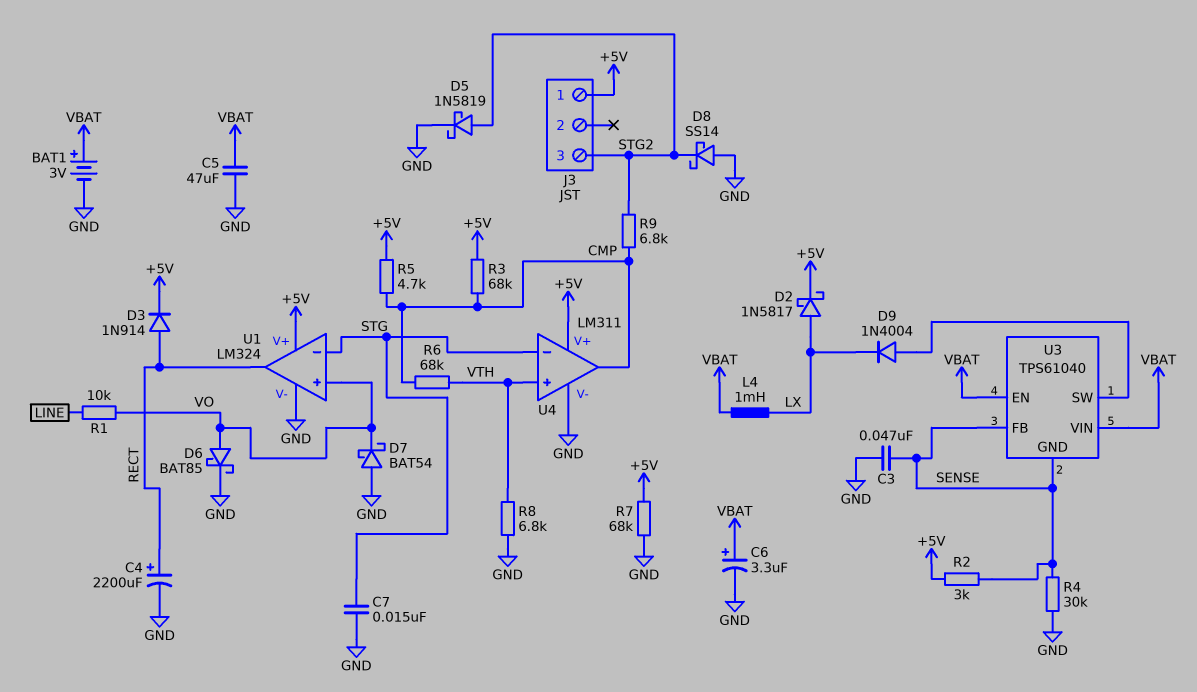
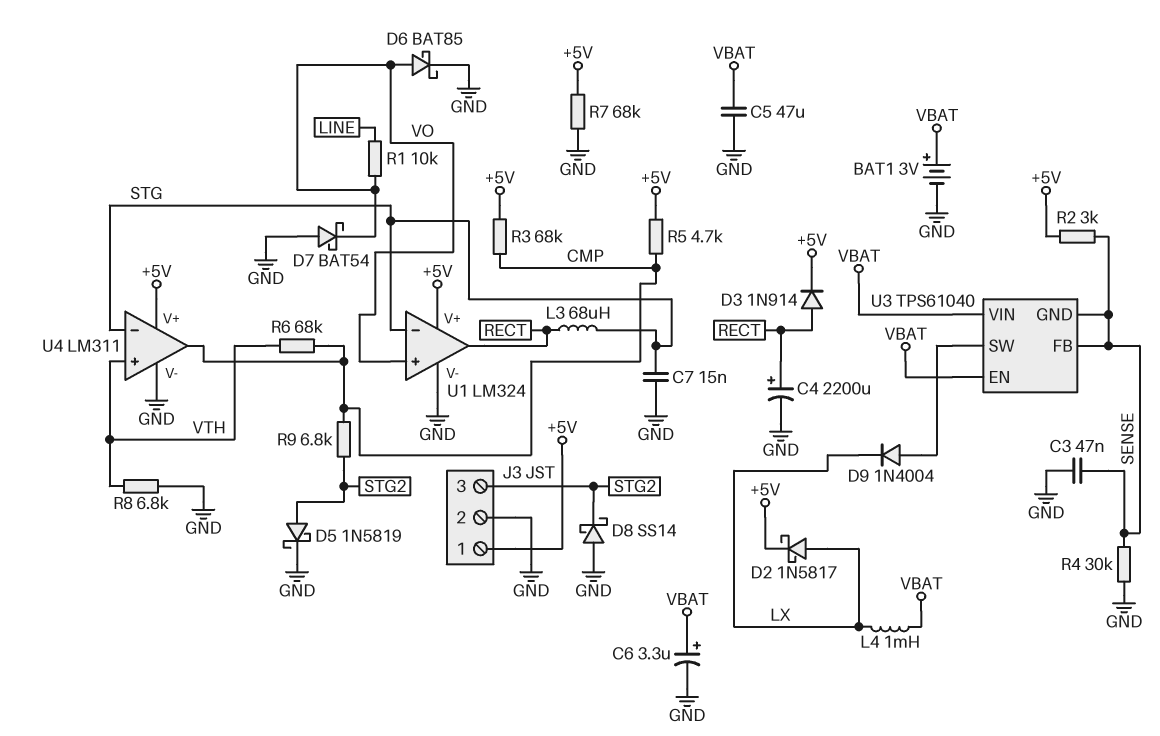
J3 pin 2: none -> GND
L3: none -> 68uH (RECT, STG)

